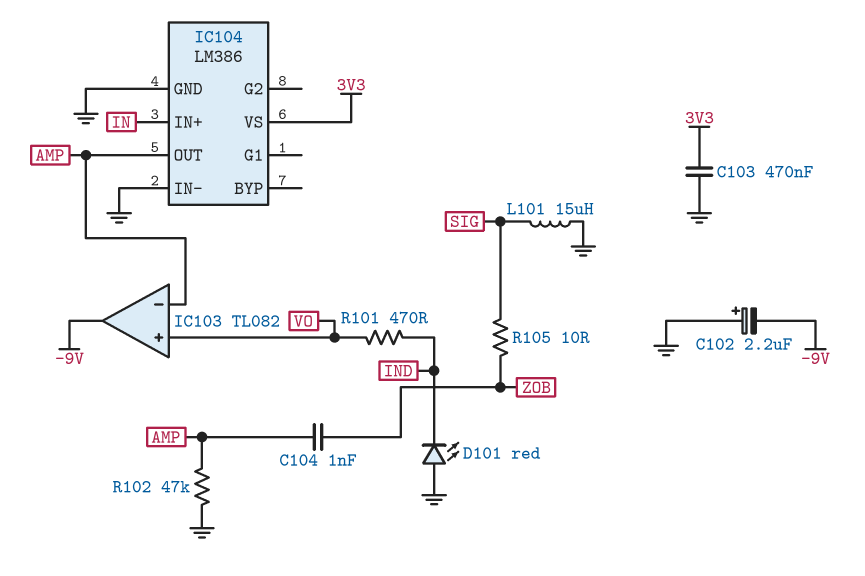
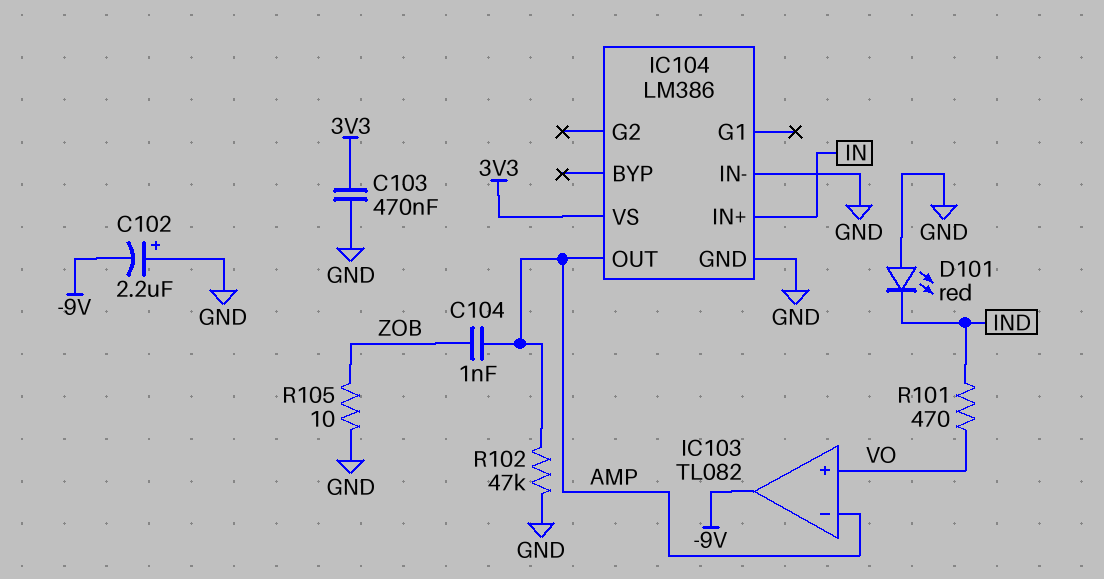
L101: 15uH (GND, SIG) -> none
R105: 10 (SIG, ZOB) -> 10 (GND, ZOB)

